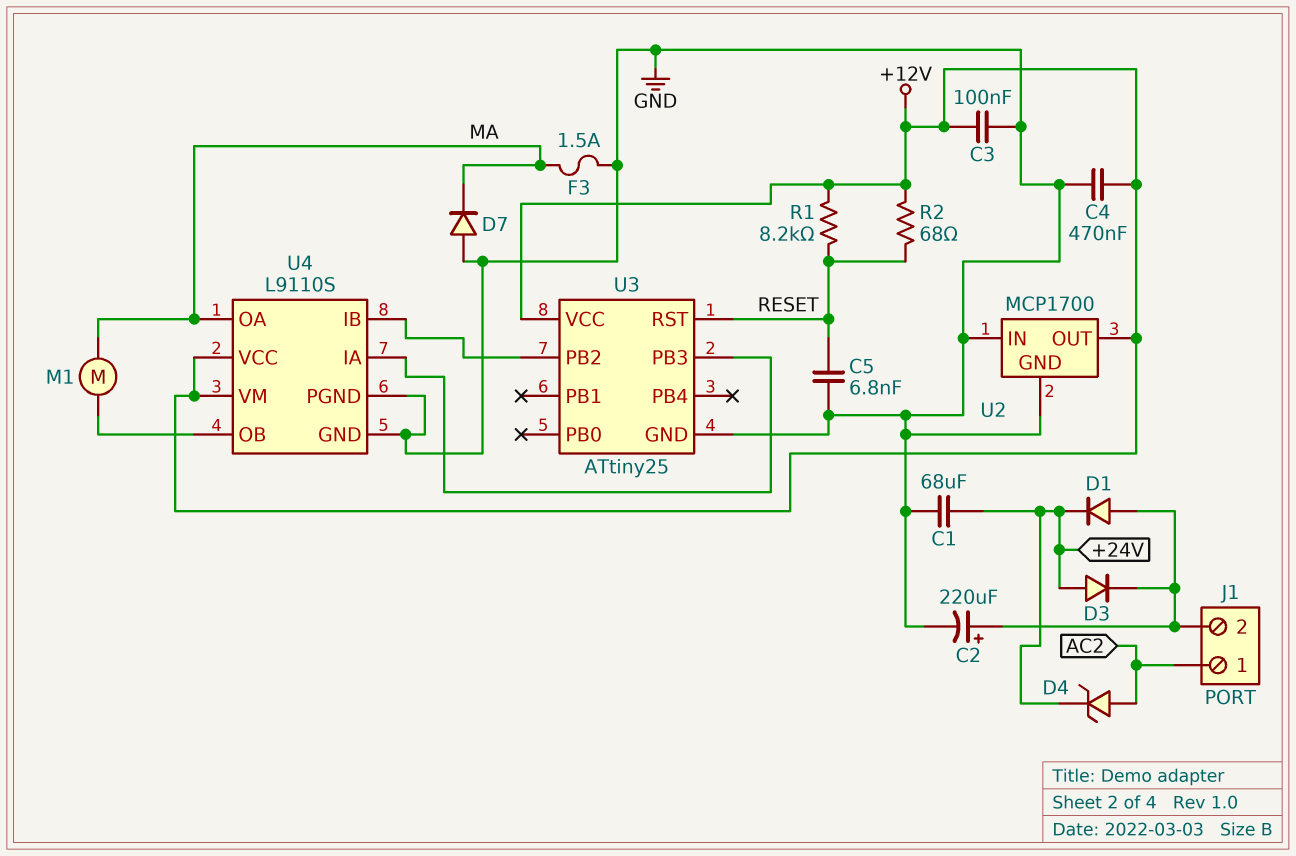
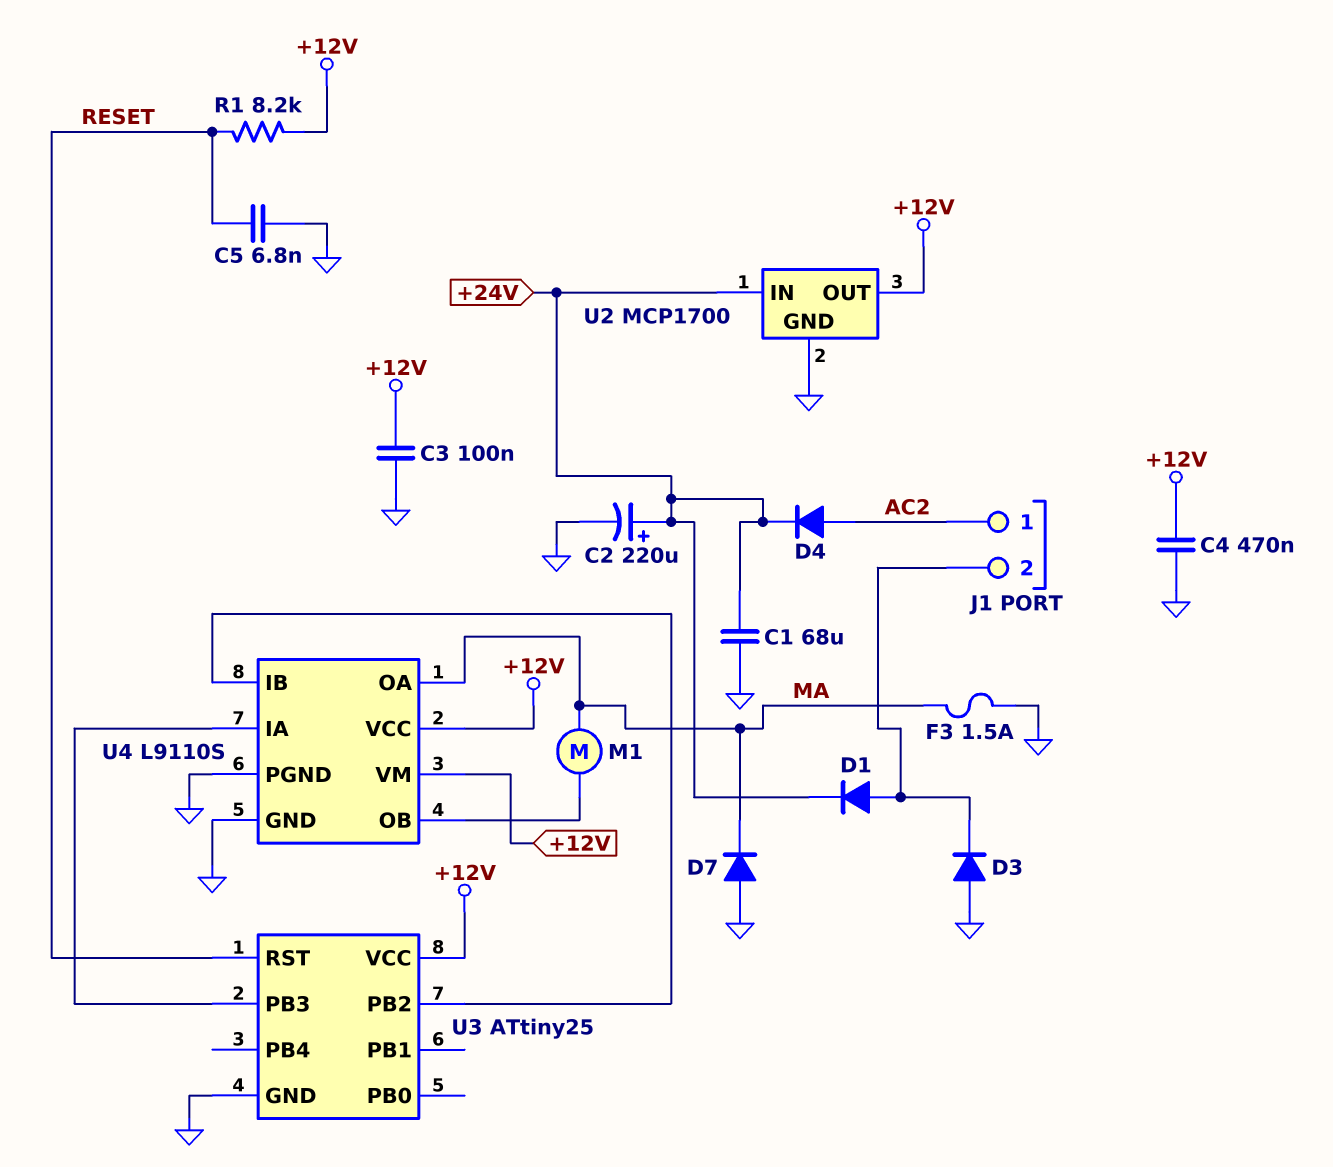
C2: 220uF (plus J1/2, minus GND) -> 220uF (plus +24V, minus GND)
D3: diode (A +24V, K J1/2) -> diode (A GND, K J1/2)
D4: zener (A AC2, K +24V) -> diode (A AC2, K +24V)
R2: 68 (+12V, RESET) -> none
U2 pin IN: GND -> +24V

